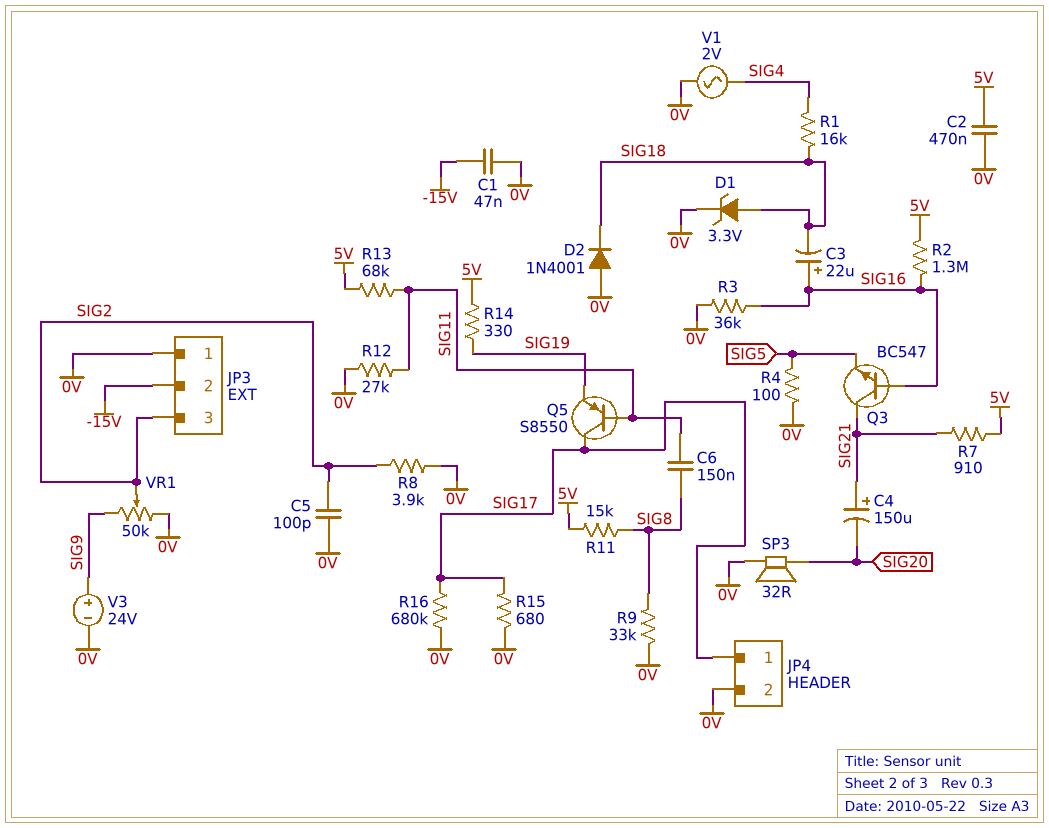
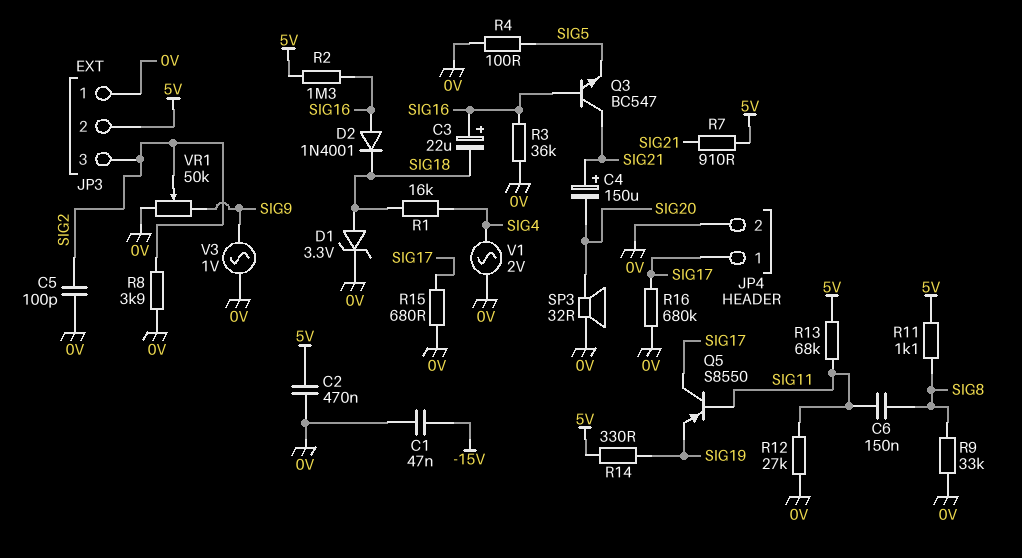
D2: diode 1N4001 (A 0V, K SIG18) -> diode 1N4001 (A SIG16, K SIG18)
JP3 pin 2: -15V -> 5V
R11: 15k (5V, SIG8) -> 1.1k (5V, SIG8)
V3: 24V (plus SIG9, minus 0V) -> AC 1V (0V, SIG9)

